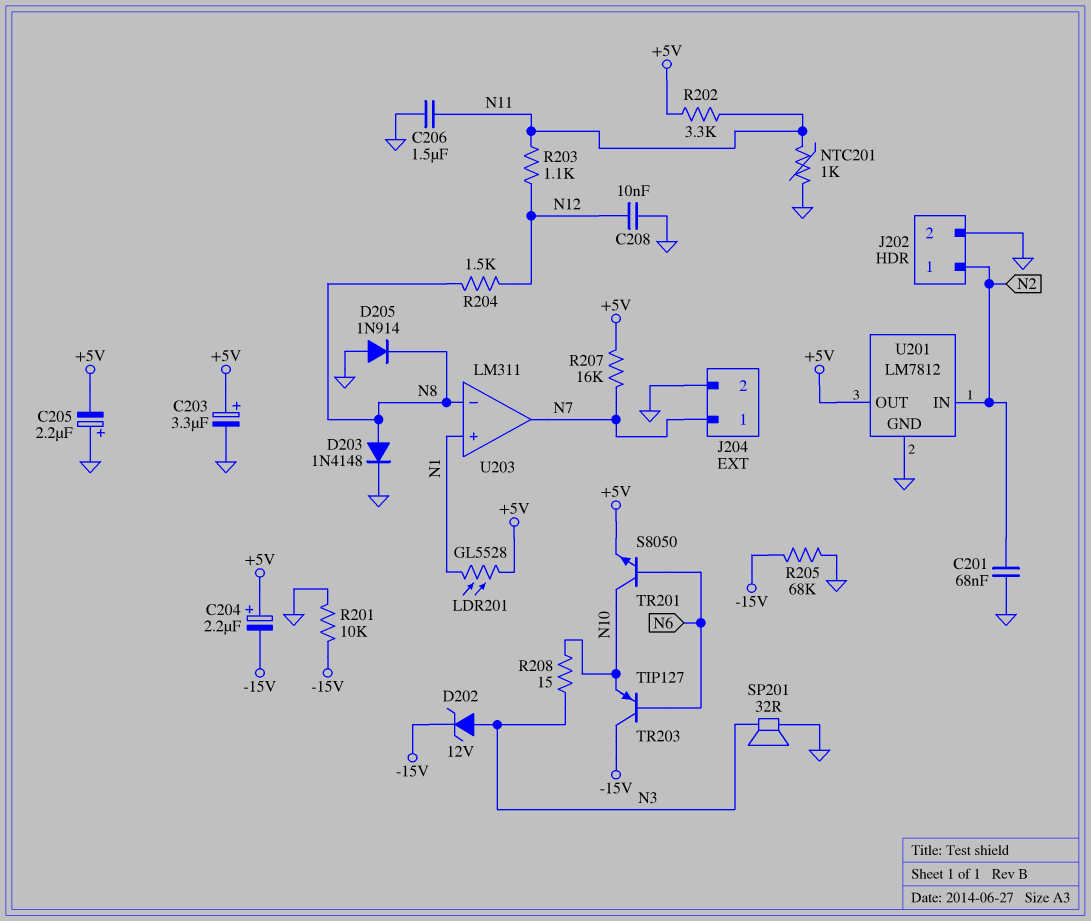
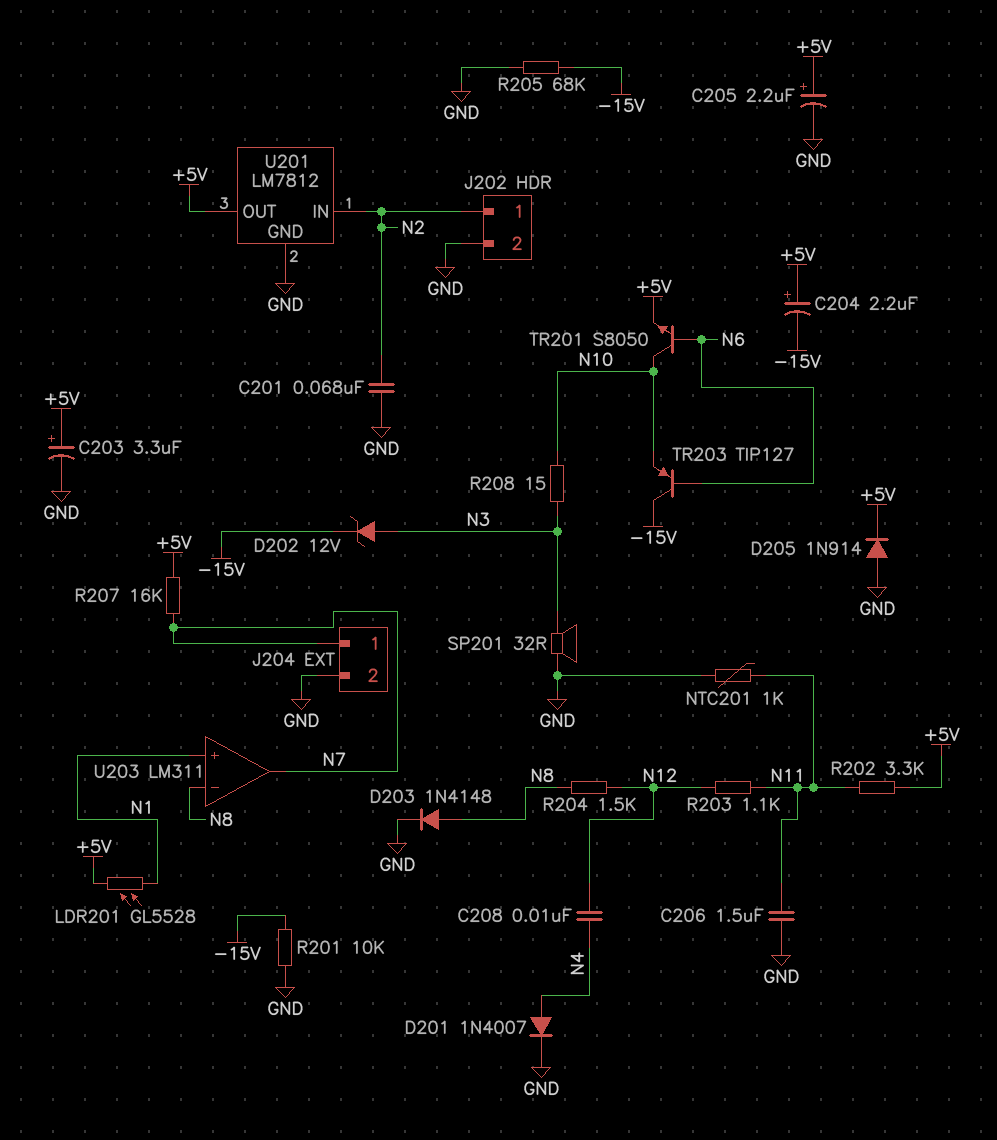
C205: 2.2uF (plus GND, minus +5V) -> 2.2uF (plus +5V, minus GND)
C208: 10nF (GND, N12) -> 10nF (N4, N12)
D201: none -> diode 1N4007 (A N4, K GND)
D205: diode 1N914 (A GND, K N8) -> diode 1N914 (A GND, K +5V)

